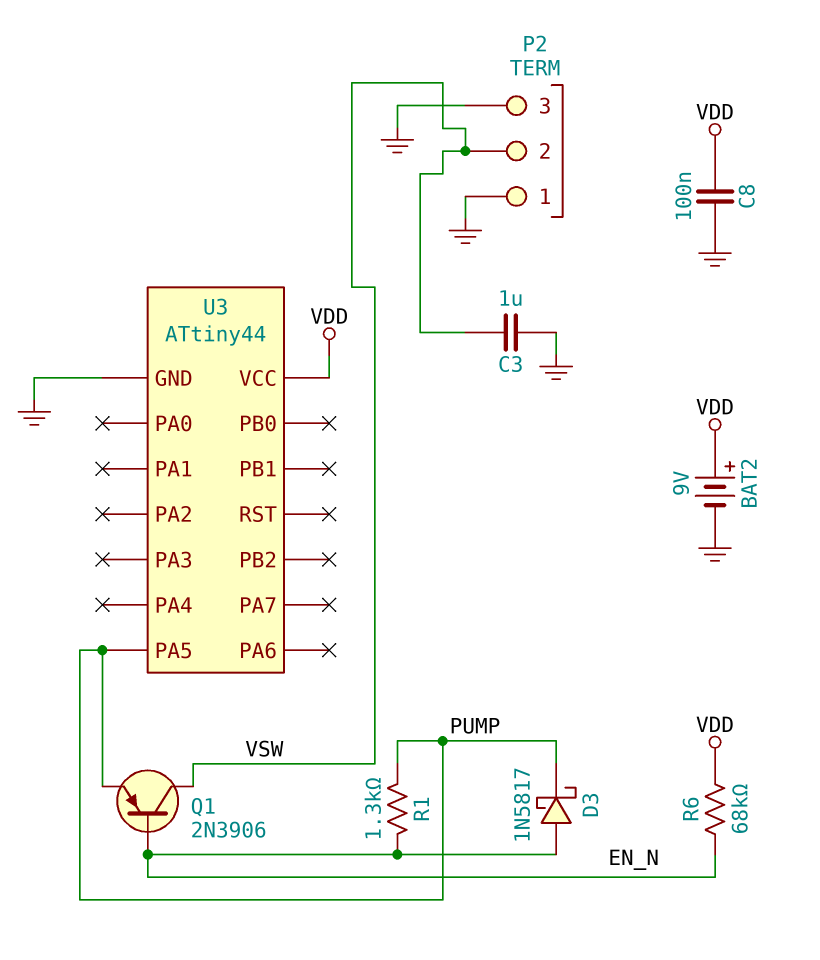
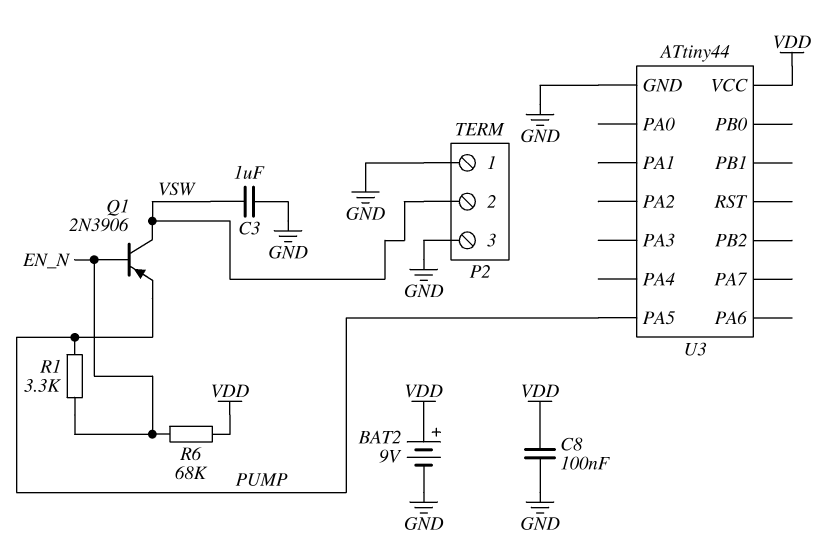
D3: schottky 1N5817 (A EN_N, K PUMP) -> none
R1: 1.3k (EN_N, PUMP) -> 3.3k (EN_N, PUMP)

